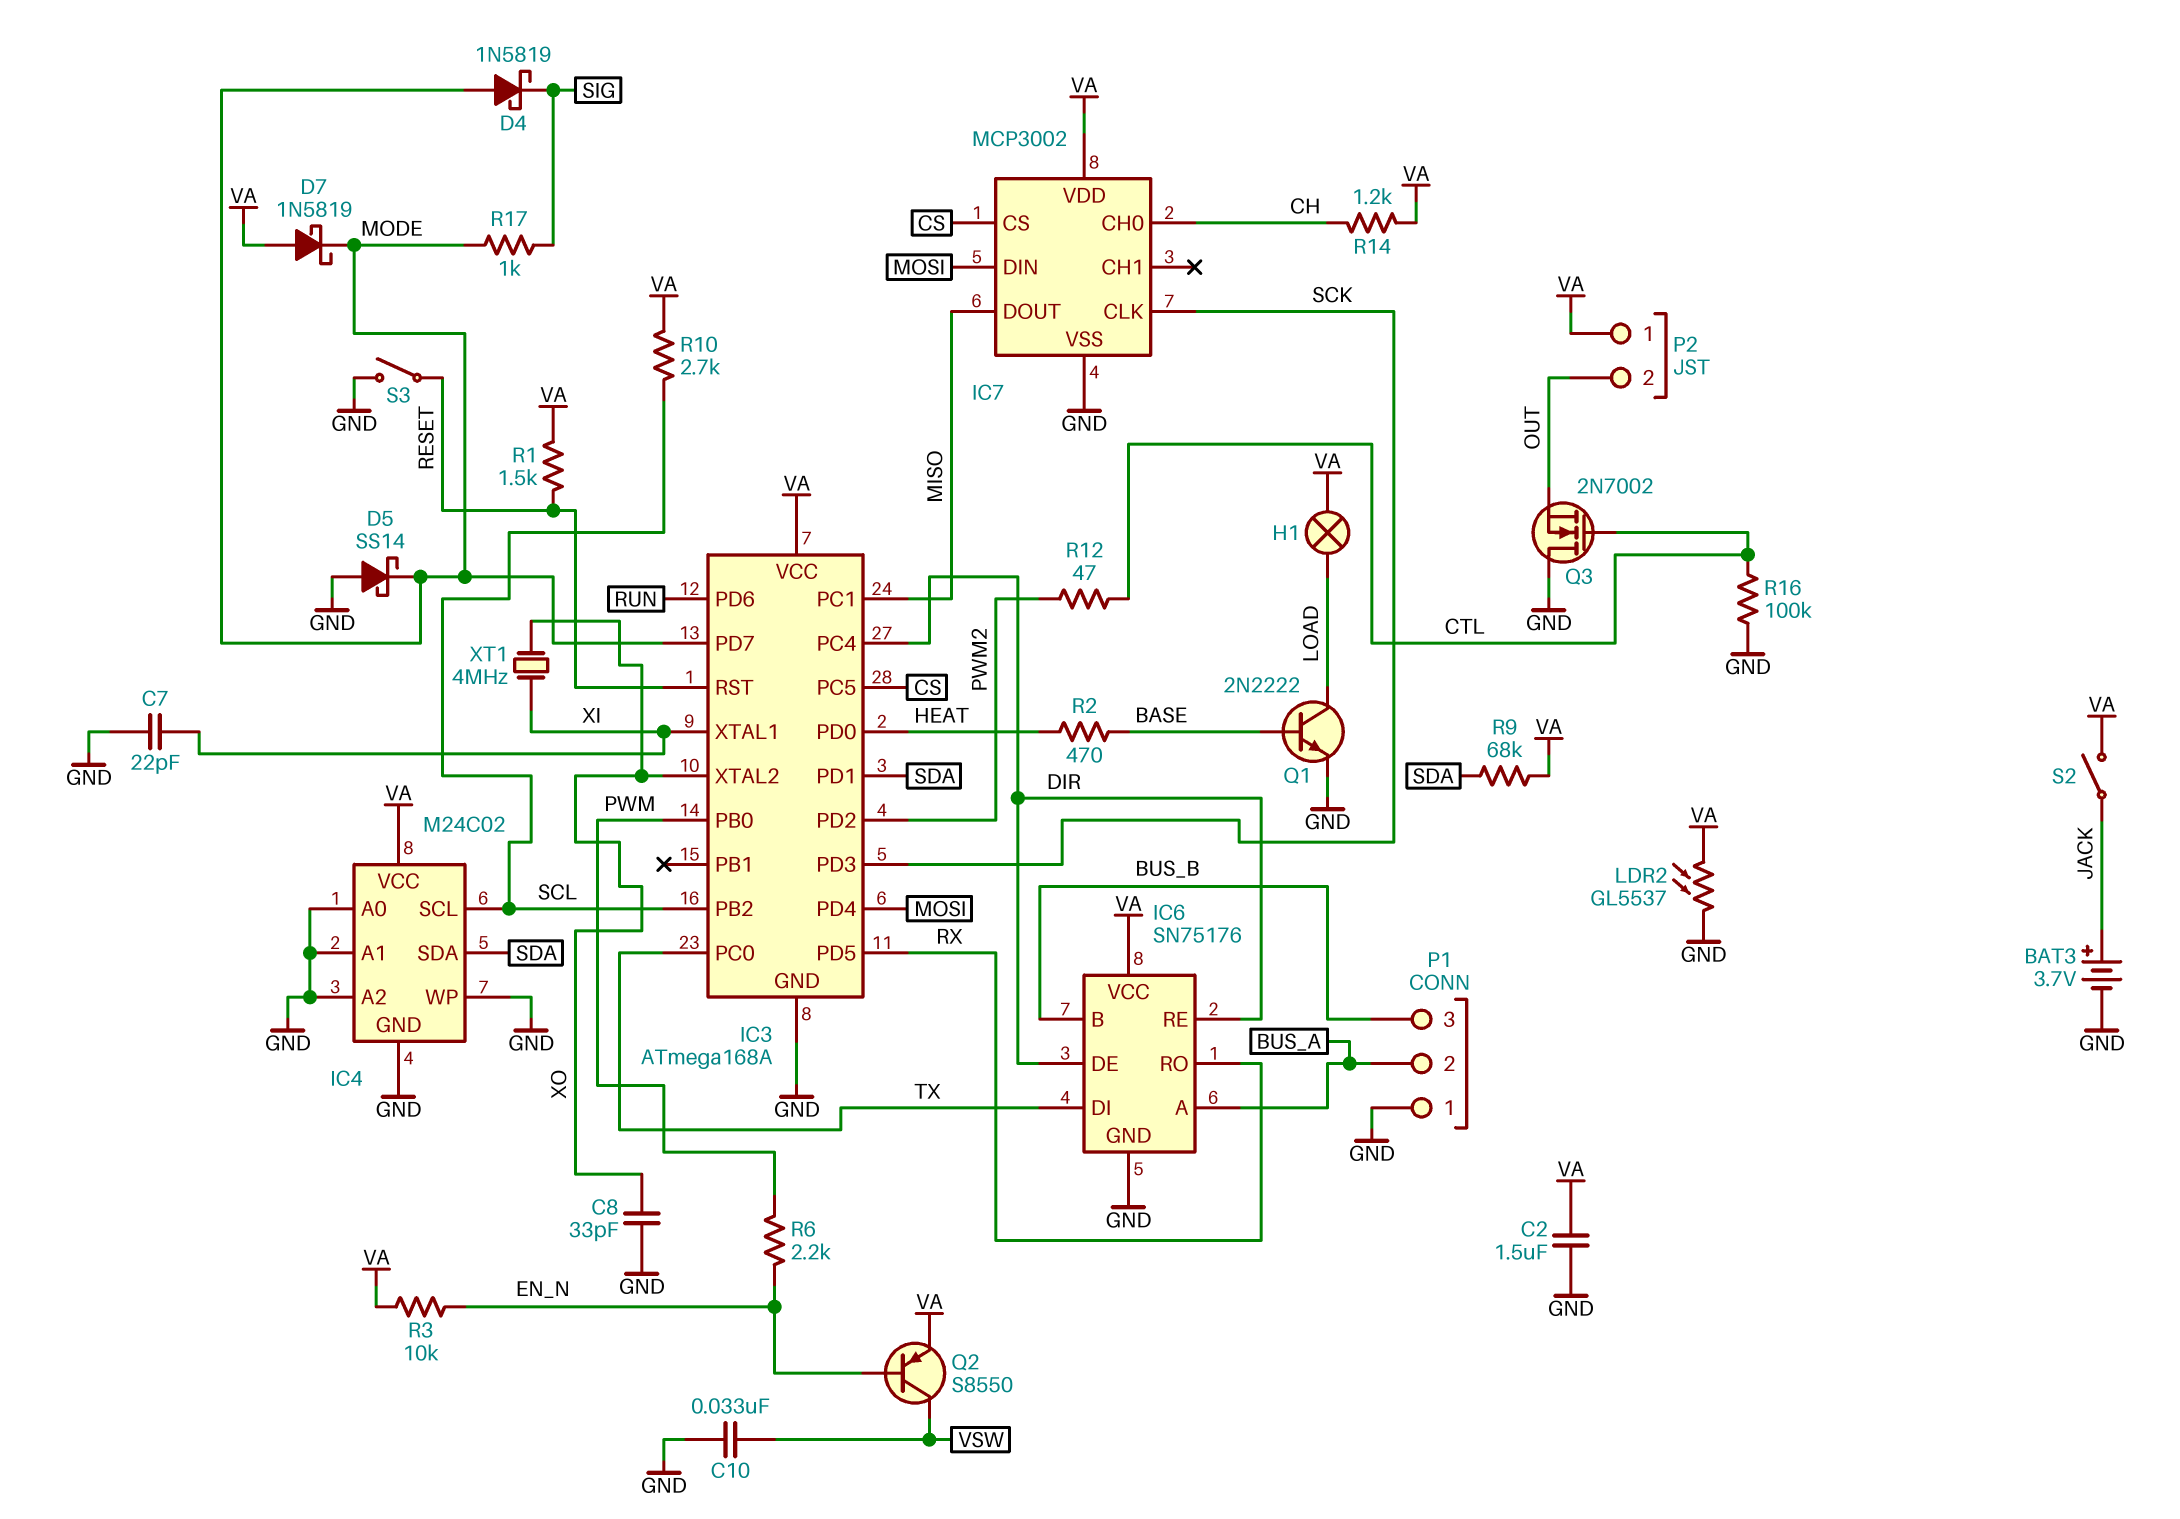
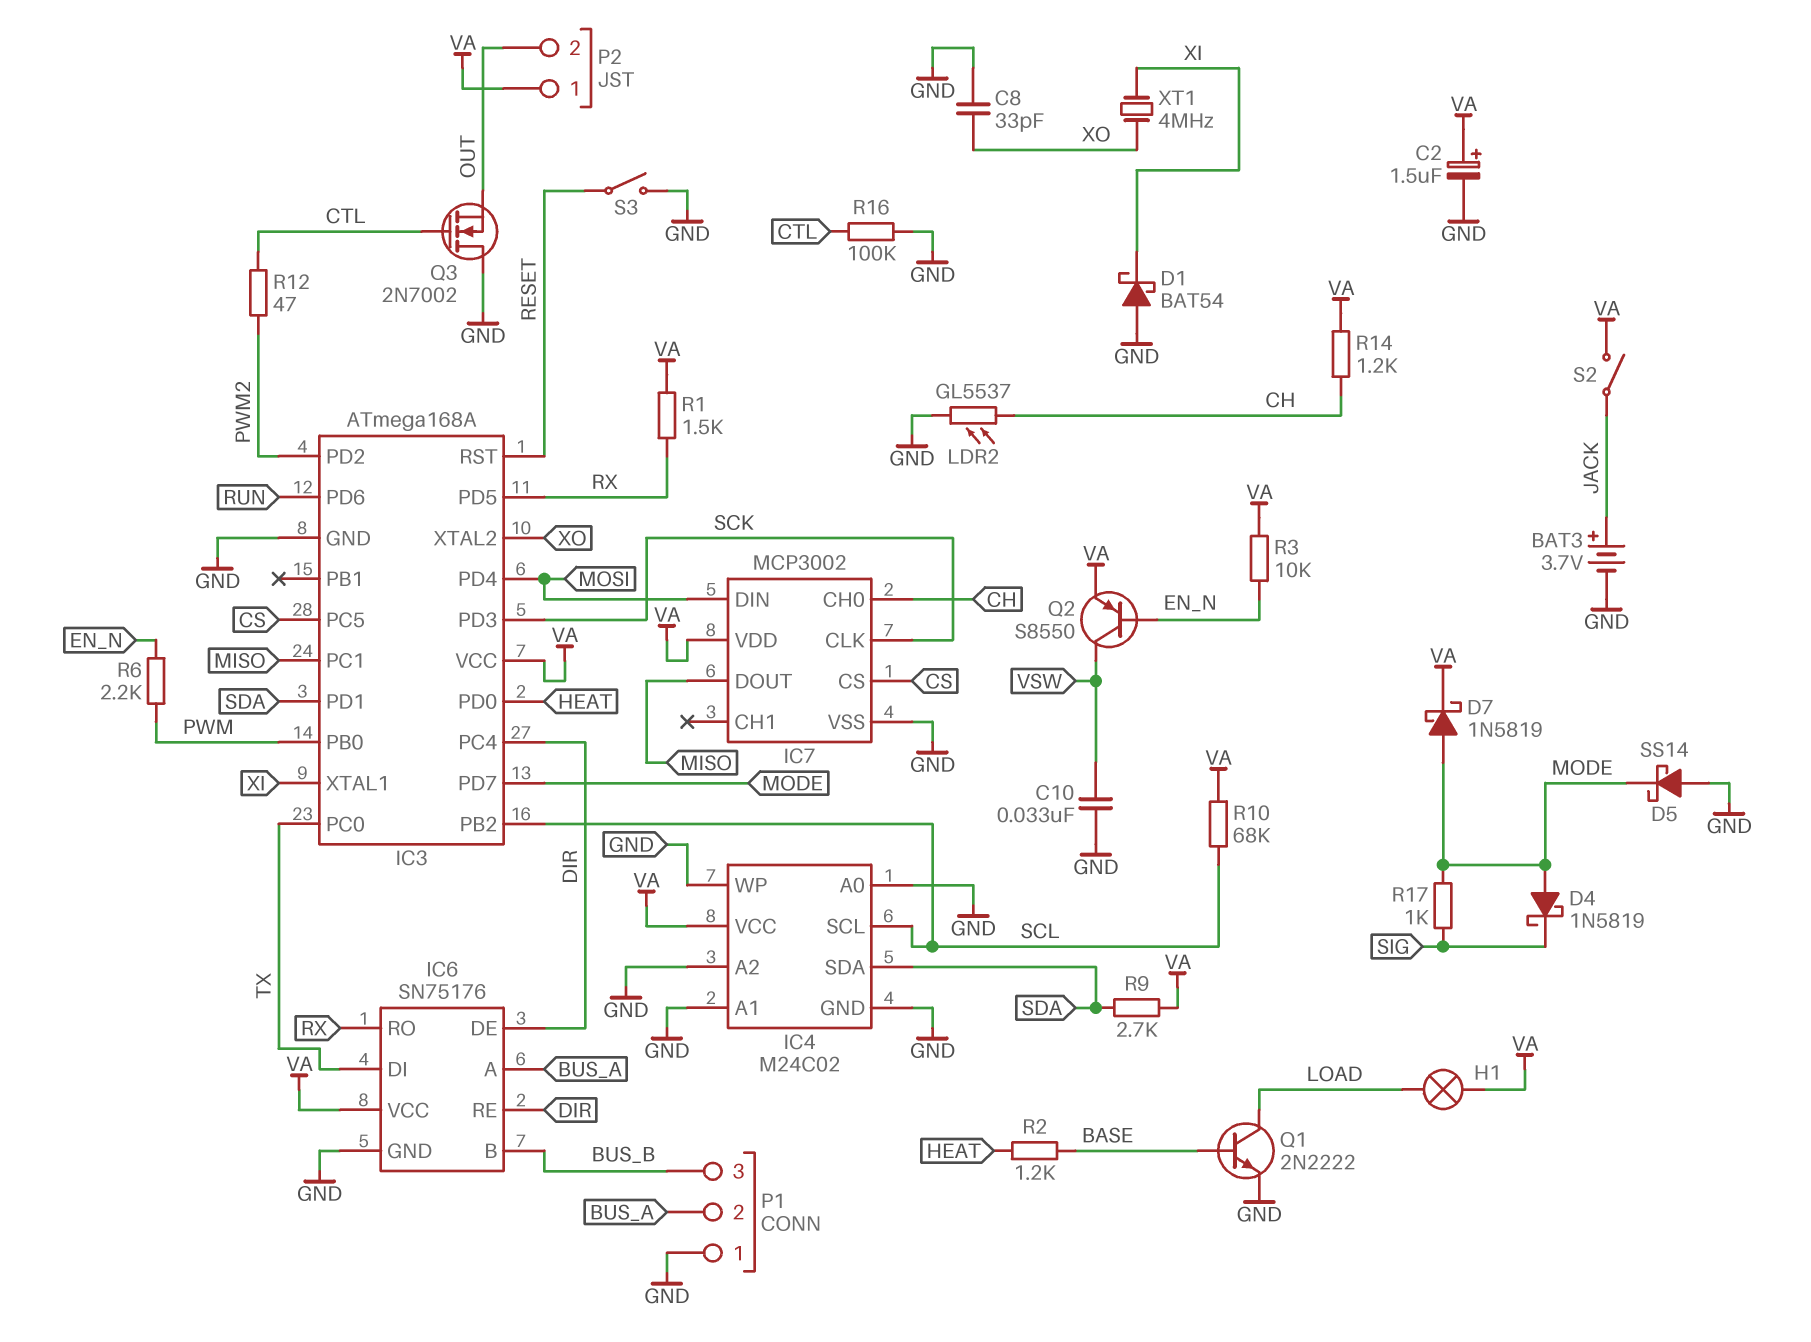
C2: 1.5uF (GND, VA) -> 1.5uF (plus VA, minus GND)
C7: 22pF (GND, XI) -> none
D1: none -> schottky BAT54 (A GND, K XI)
D7: schottky 1N5819 (A VA, K MODE) -> schottky 1N5819 (A MODE, K VA)
LDR2: GL5537 (GND, VA) -> GL5537 (CH, GND)
R1: 1.5k (RESET, VA) -> 1.5k (RX, VA)
R2: 470 (BASE, HEAT) -> 1.2k (BASE, HEAT)
R9: 68k (SDA, VA) -> 2.7k (SDA, VA)
R10: 2.7k (SCL, VA) -> 68k (SCL, VA)

